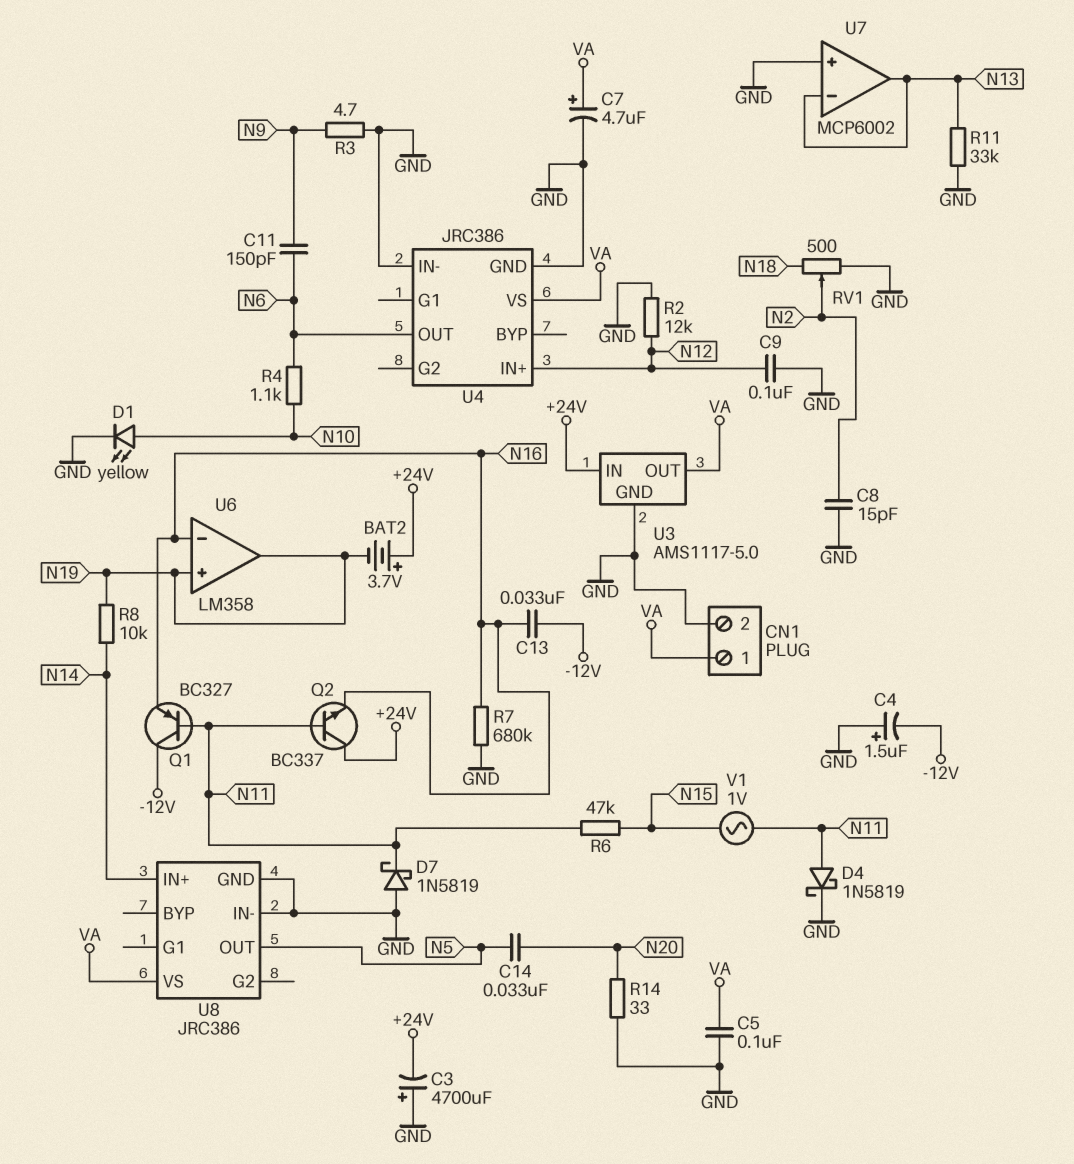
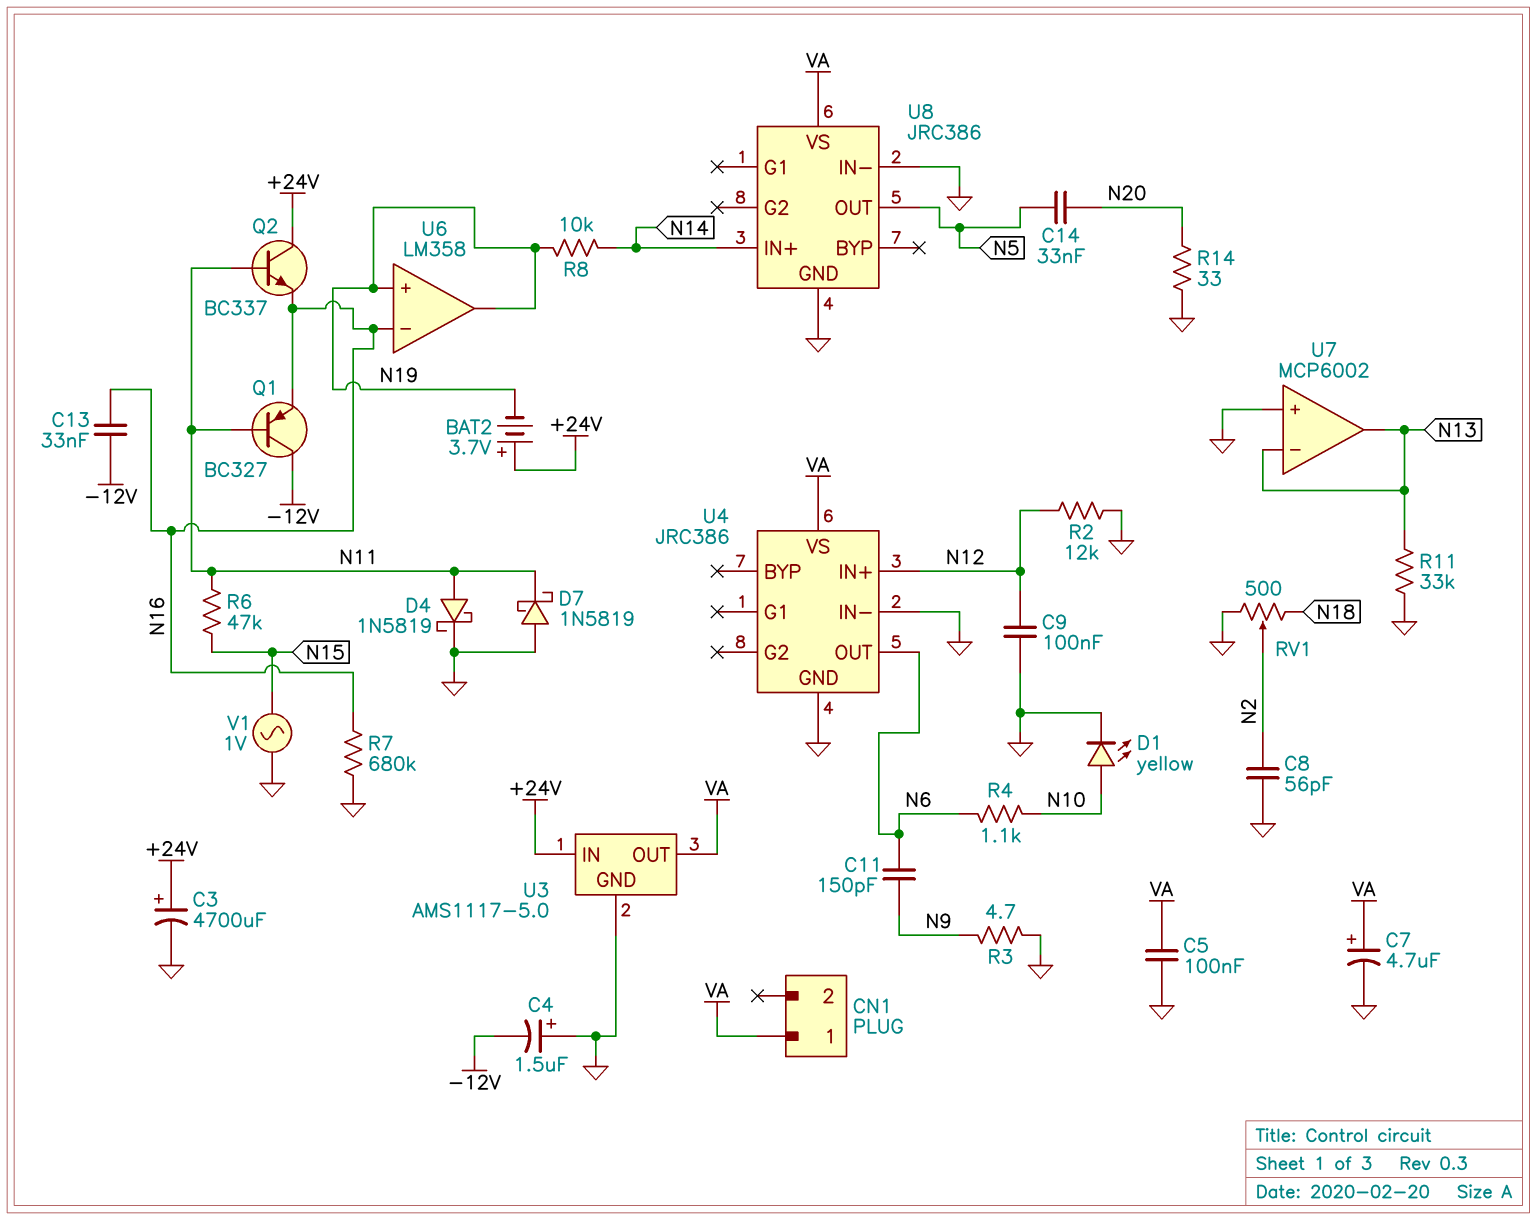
C3: 4700uF (plus GND, minus +24V) -> 4700uF (plus +24V, minus GND)
C8: 15pF (GND, N2) -> 56pF (GND, N2)
CN1 pin 2: GND -> none
V1: AC 1V (N11, N15) -> AC 1V (GND, N15)

